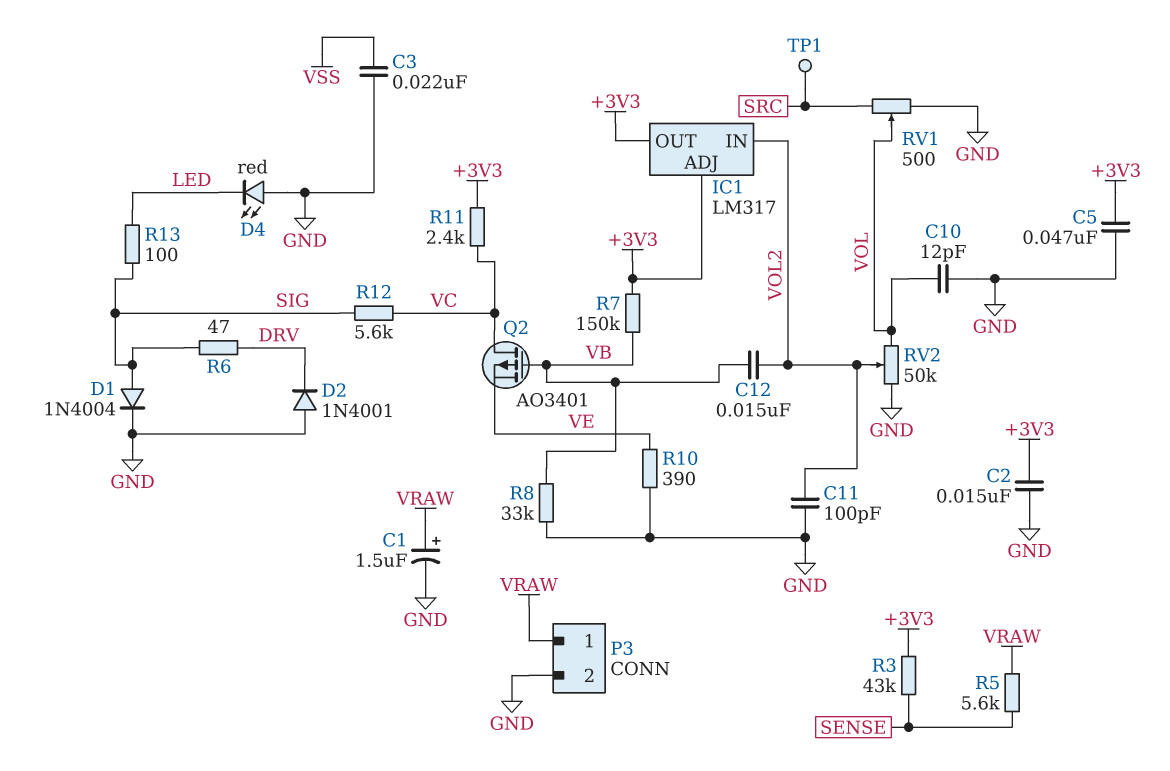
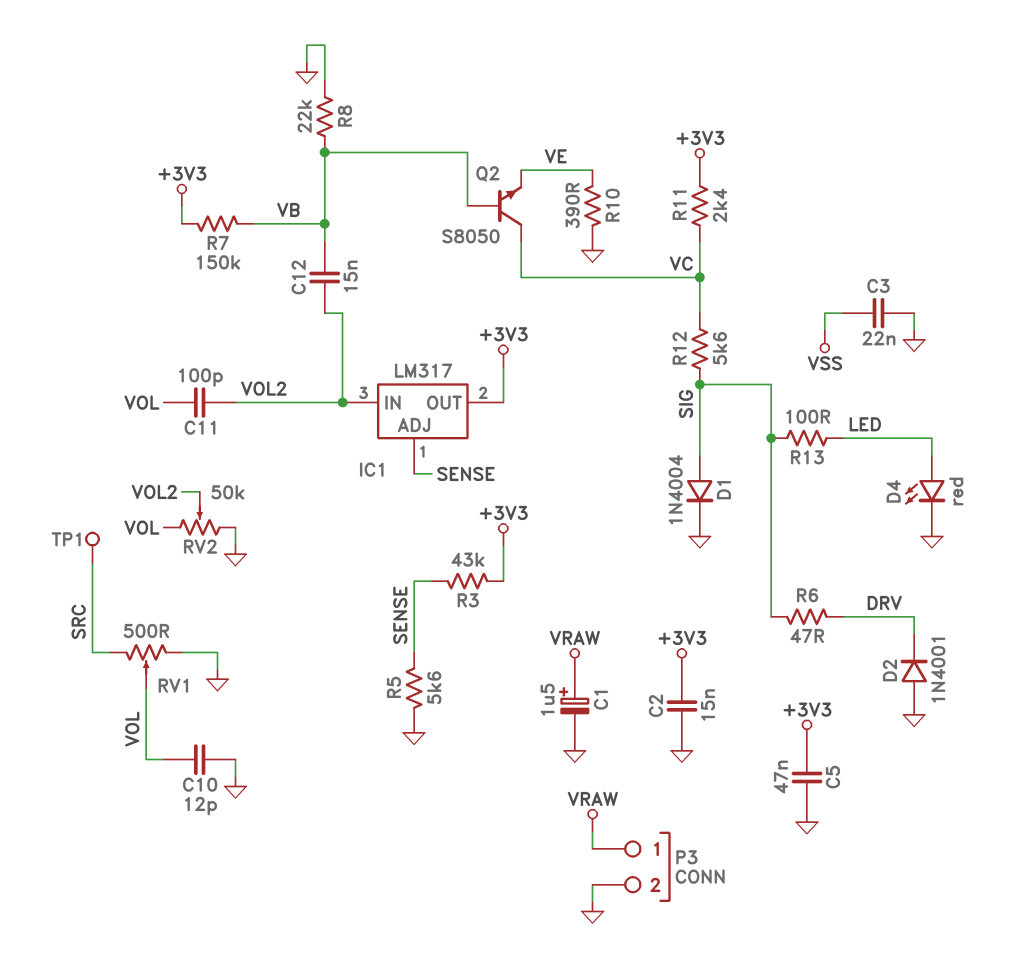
C11: 100pF (GND, VOL2) -> 100pF (VOL, VOL2)
D4: LED red (A GND, K LED) -> LED red (A LED, K GND)
IC1 pin ADJ: +3V3 -> SENSE
Q2: PMOS AO3401 (G VB, D VC, S VE) -> NPN S8050 (B VB, C VC, E VE)
R5: 5.6k (SENSE, VRAW) -> 5.6k (GND, SENSE)
R8: 33k (GND, VB) -> 22k (GND, VB)

